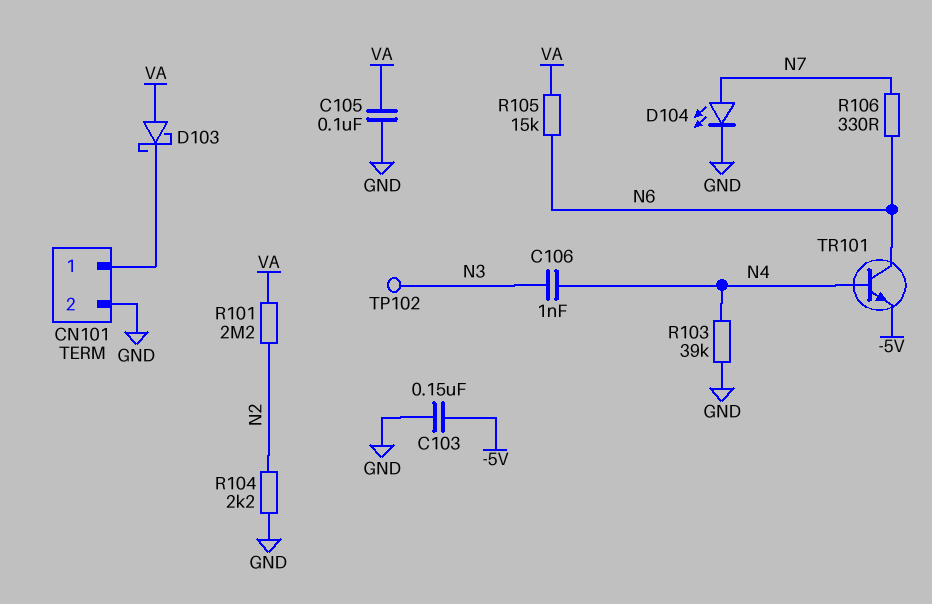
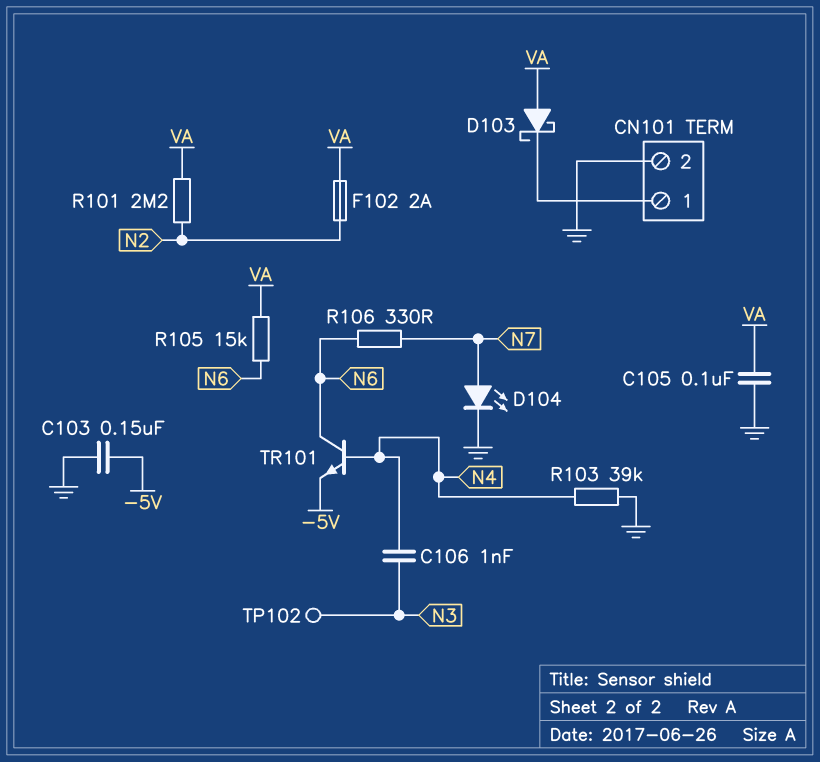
F102: none -> 2A (N2, VA)
R104: 2.2k (GND, N2) -> none

